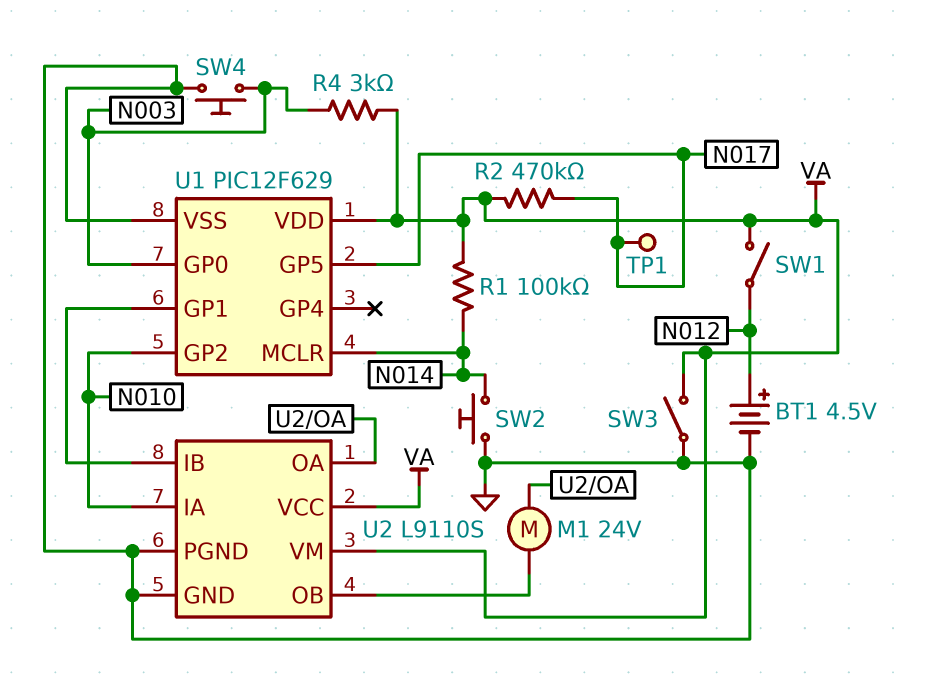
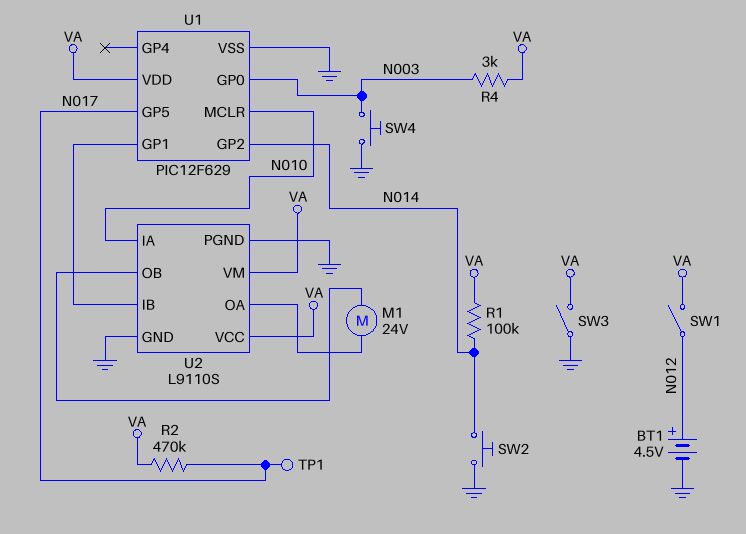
U1 pin GP2: N010 -> N014
U1 pin MCLR: N014 -> N010

